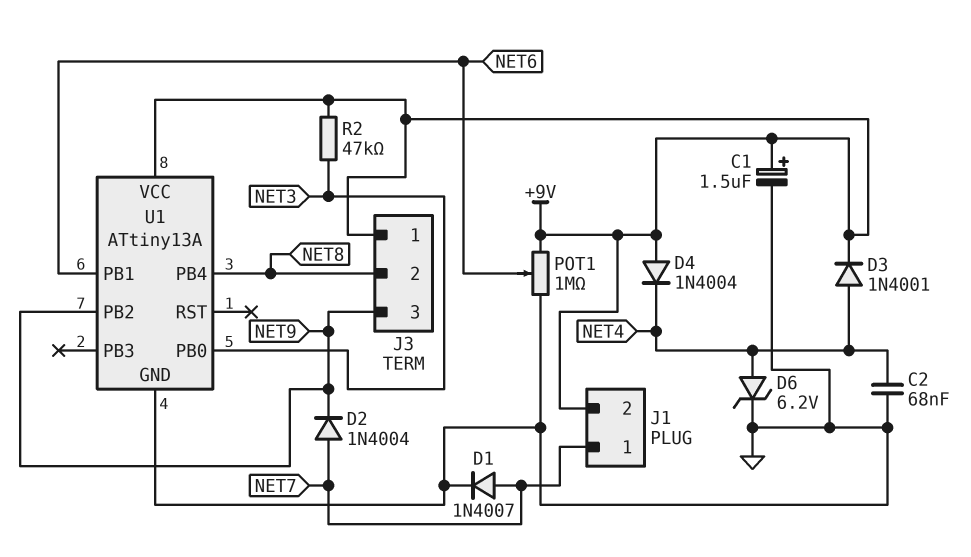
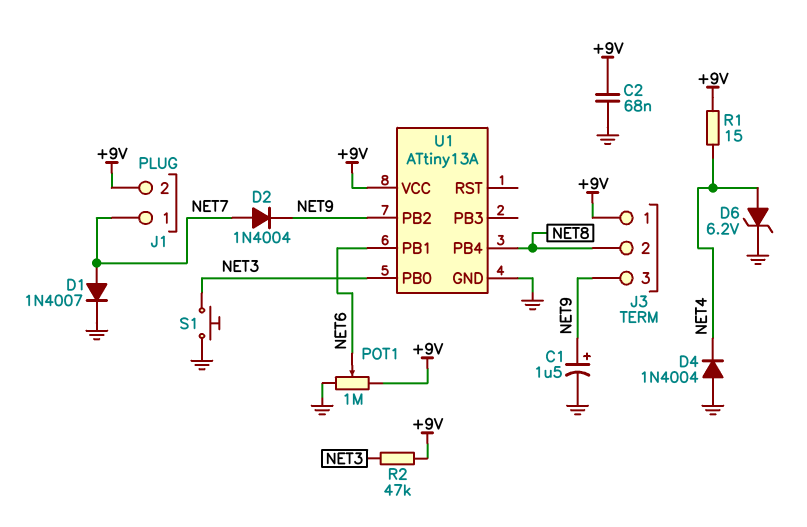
C1: 1.5uF (plus +9V, minus GND) -> 1.5uF (plus NET9, minus GND)
C2: 68nF (GND, NET4) -> 68nF (+9V, GND)
D3: diode 1N4001 (A NET4, K +9V) -> none
D4: diode 1N4004 (A +9V, K NET4) -> diode 1N4004 (A GND, K NET4)
R1: none -> 15 (+9V, NET4)
S1: none -> button (GND, NET3)

